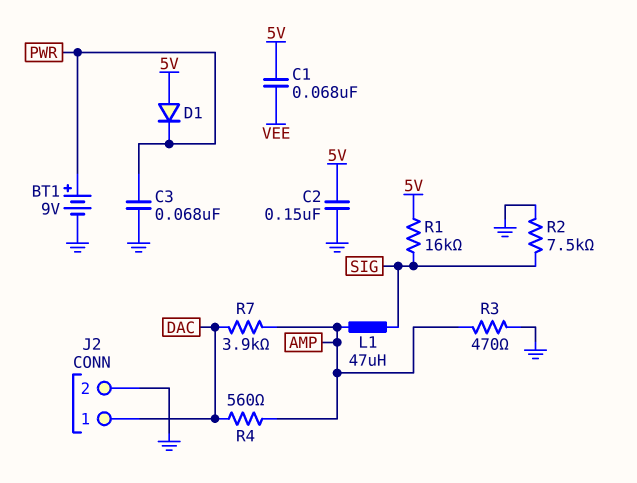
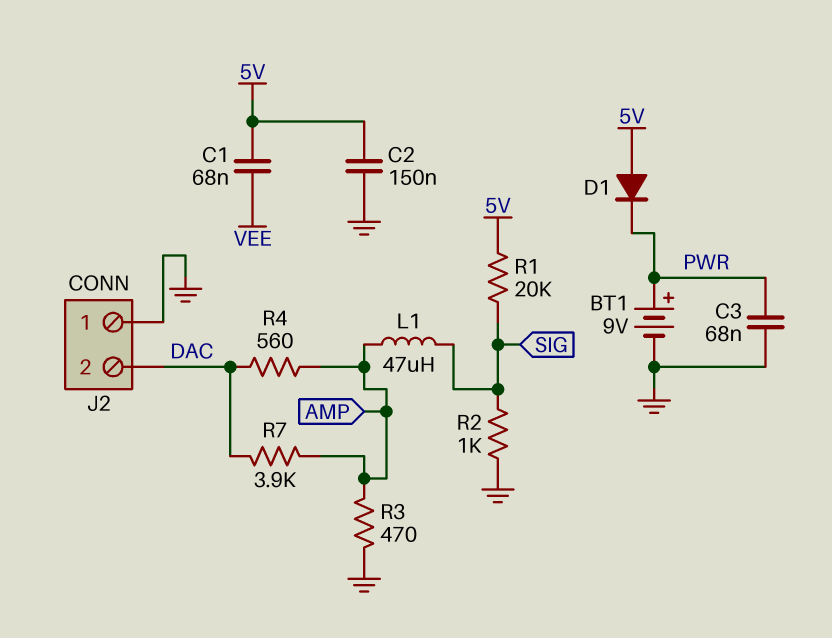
J2 pin 1: DAC -> GND
J2 pin 2: GND -> DAC
R1: 16k (5V, SIG) -> 20k (5V, SIG)
R2: 7.5k (GND, SIG) -> 1k (GND, SIG)

